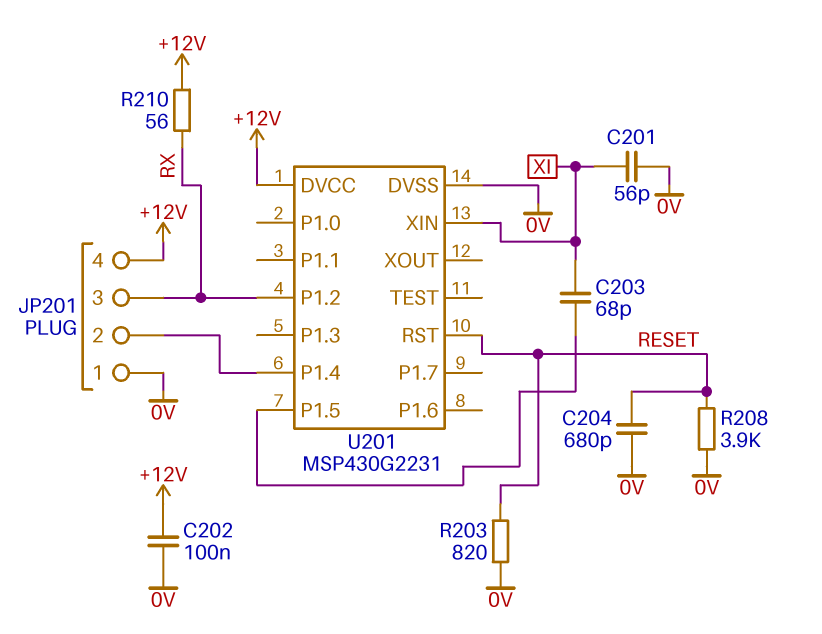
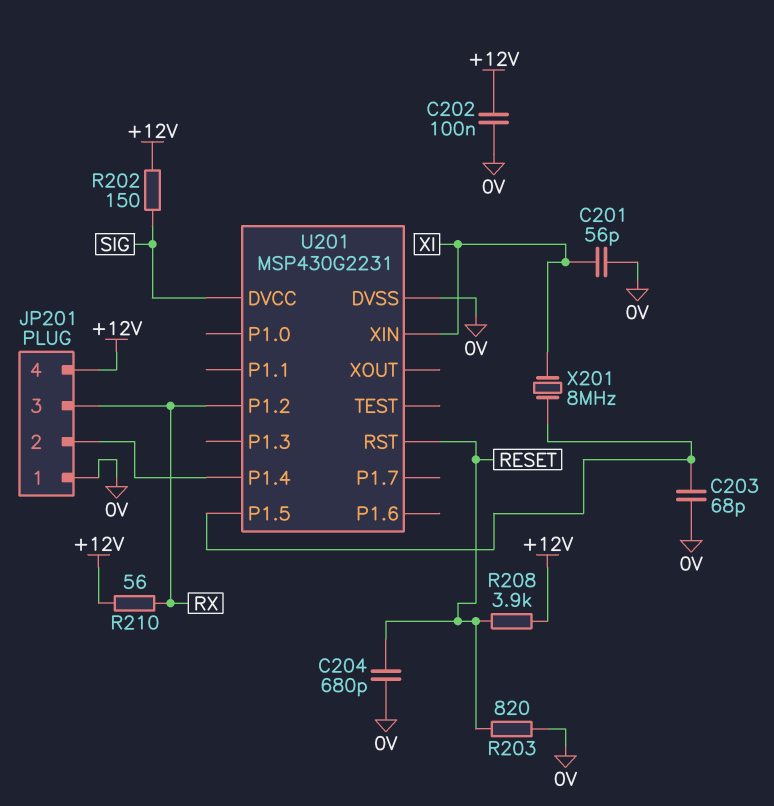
C203: 68pF (U201/P1.5, XI) -> 68pF (0V, U201/P1.5)
R202: none -> 150 (+12V, SIG)
R208: 3.9k (0V, RESET) -> 3.9k (+12V, RESET)
U201 pin DVCC: +12V -> SIG
X201: none -> 8MHz (U201/P1.5, XI)

